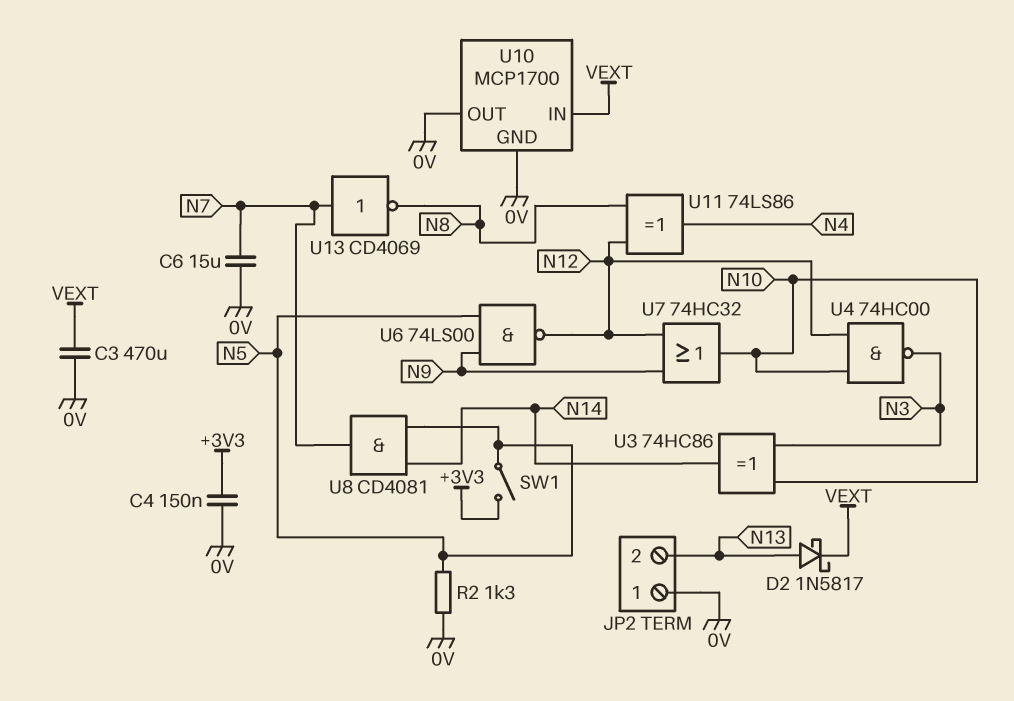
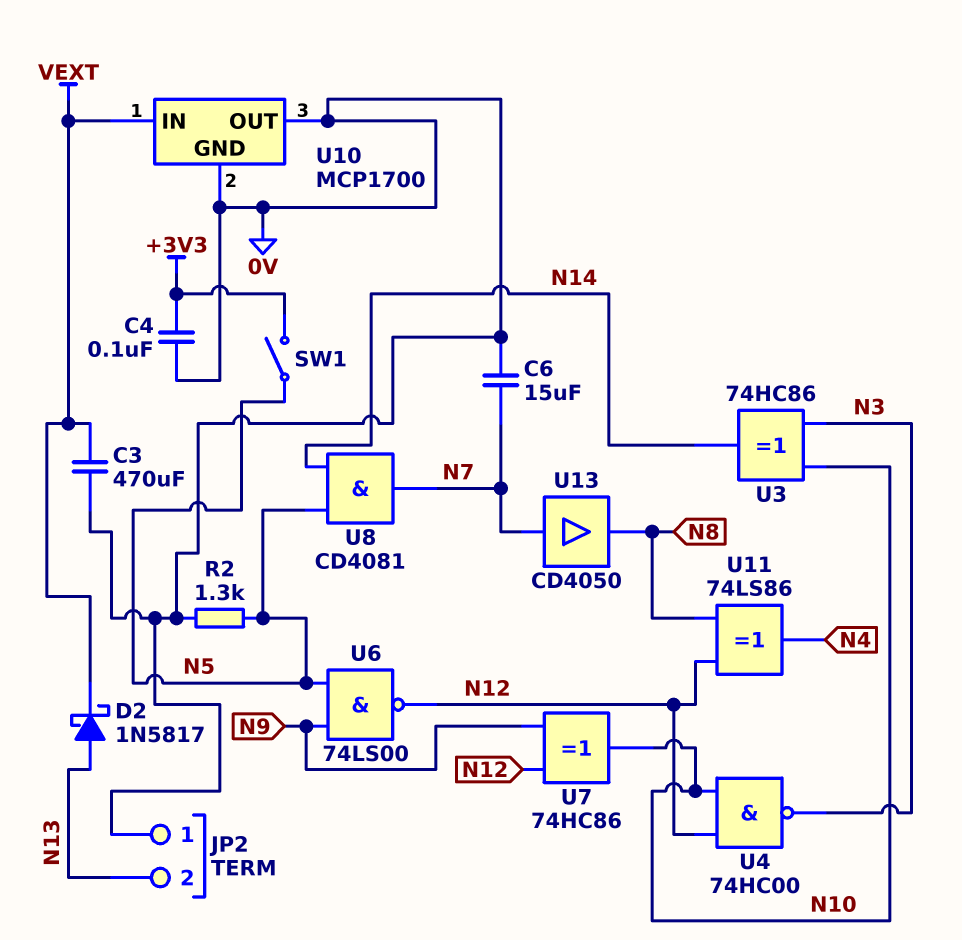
C4: 150nF (+3V3, 0V) -> 100nF (+3V3, 0V)
U7: OR 74HC32 (in N9, in N12, out N10) -> XOR 74HC86 (in N9, in N12, out N10)
U13: NOT CD4069 (in N7, out N8) -> buffer CD4050 (in N7, out N8)

